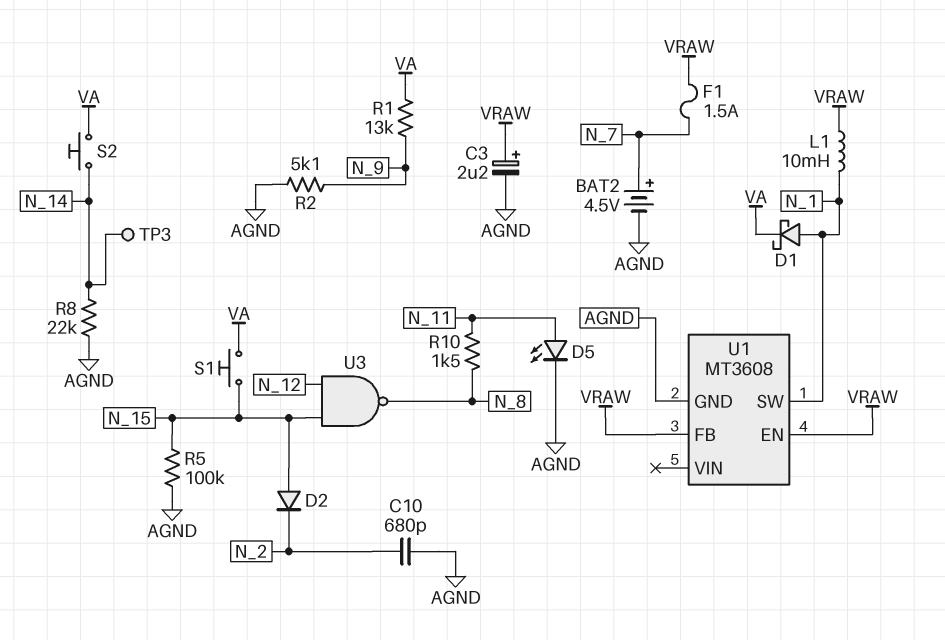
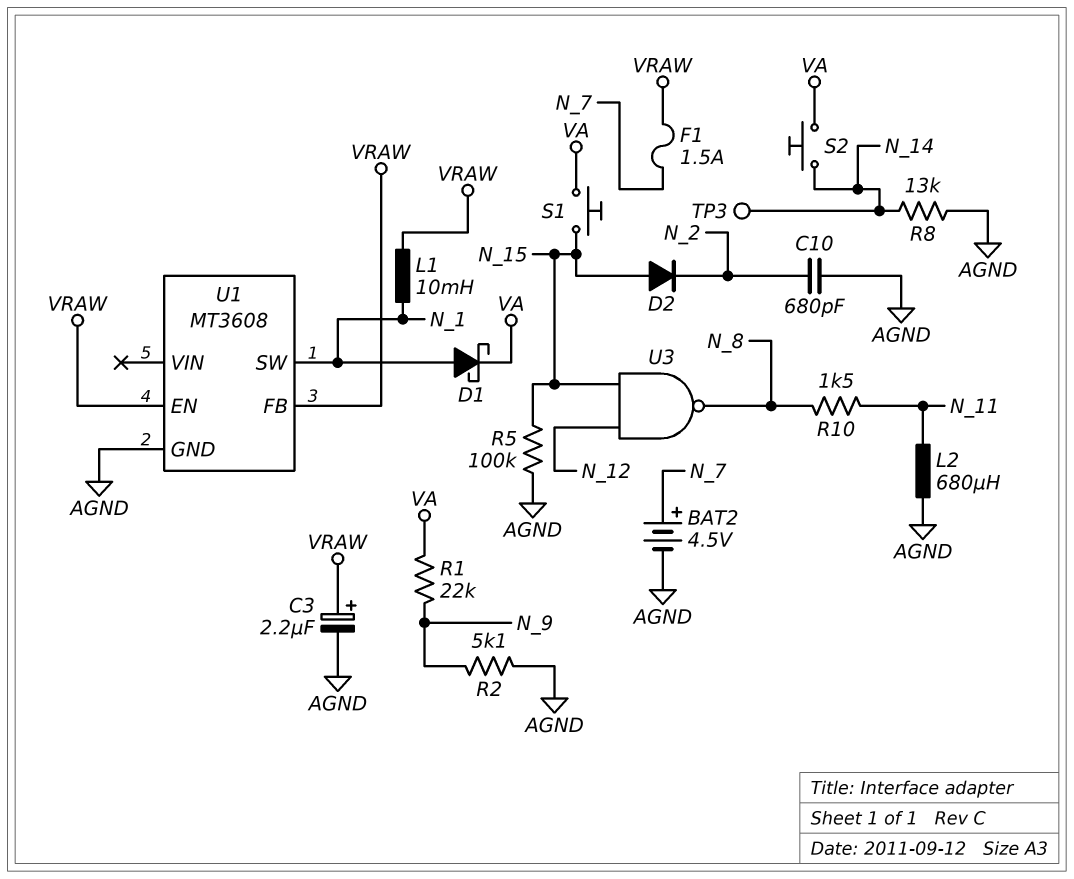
D5: LED (A N_11, K AGND) -> none
L2: none -> 680uH (AGND, N_11)
R1: 13k (N_9, VA) -> 22k (N_9, VA)
R8: 22k (AGND, N_14) -> 13k (AGND, N_14)

